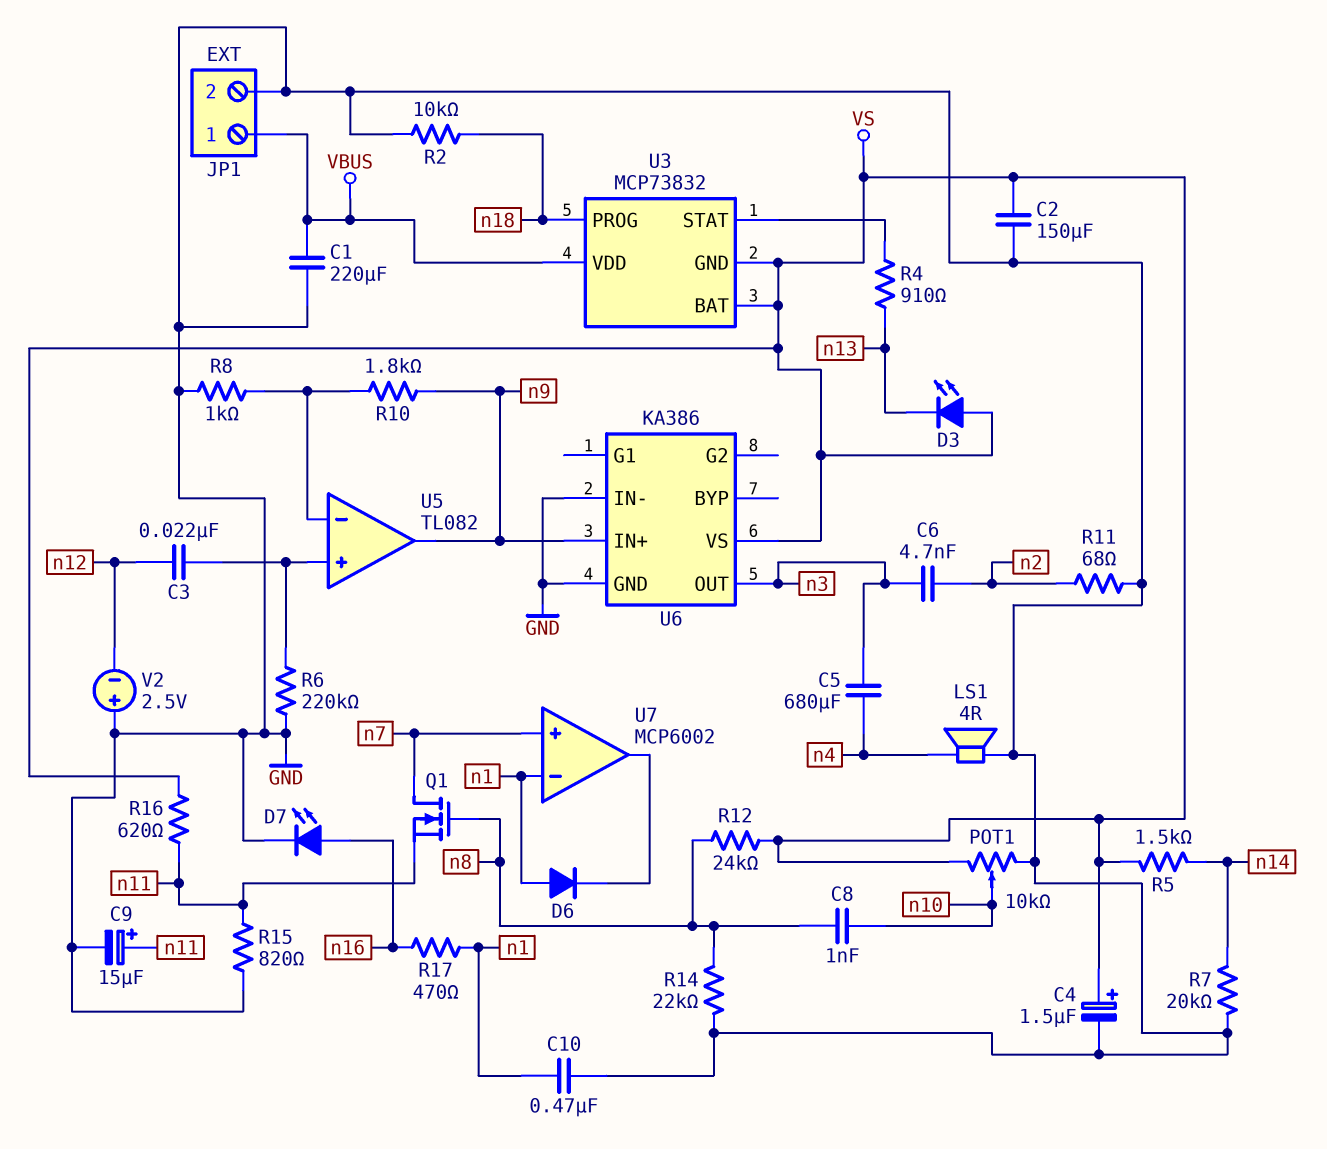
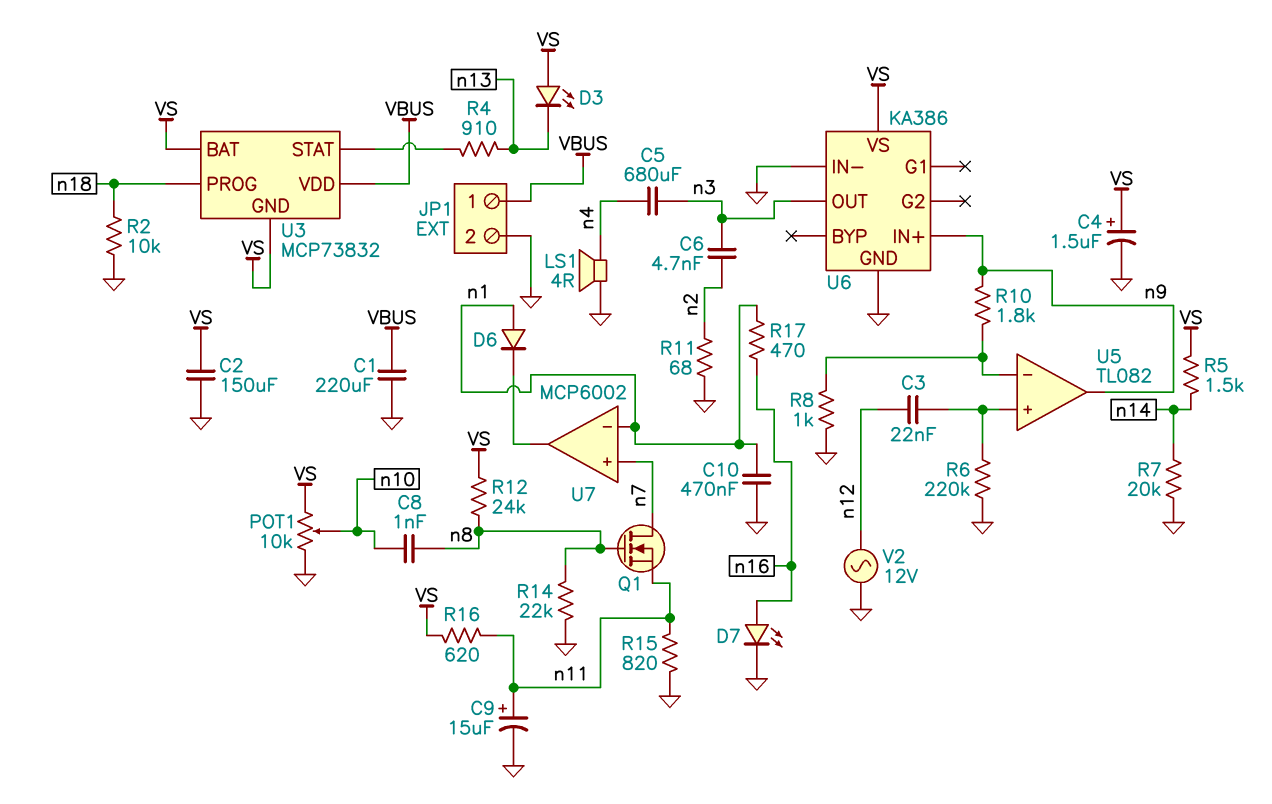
V2: 2.5V (plus GND, minus n12) -> AC 12V (GND, n12)

